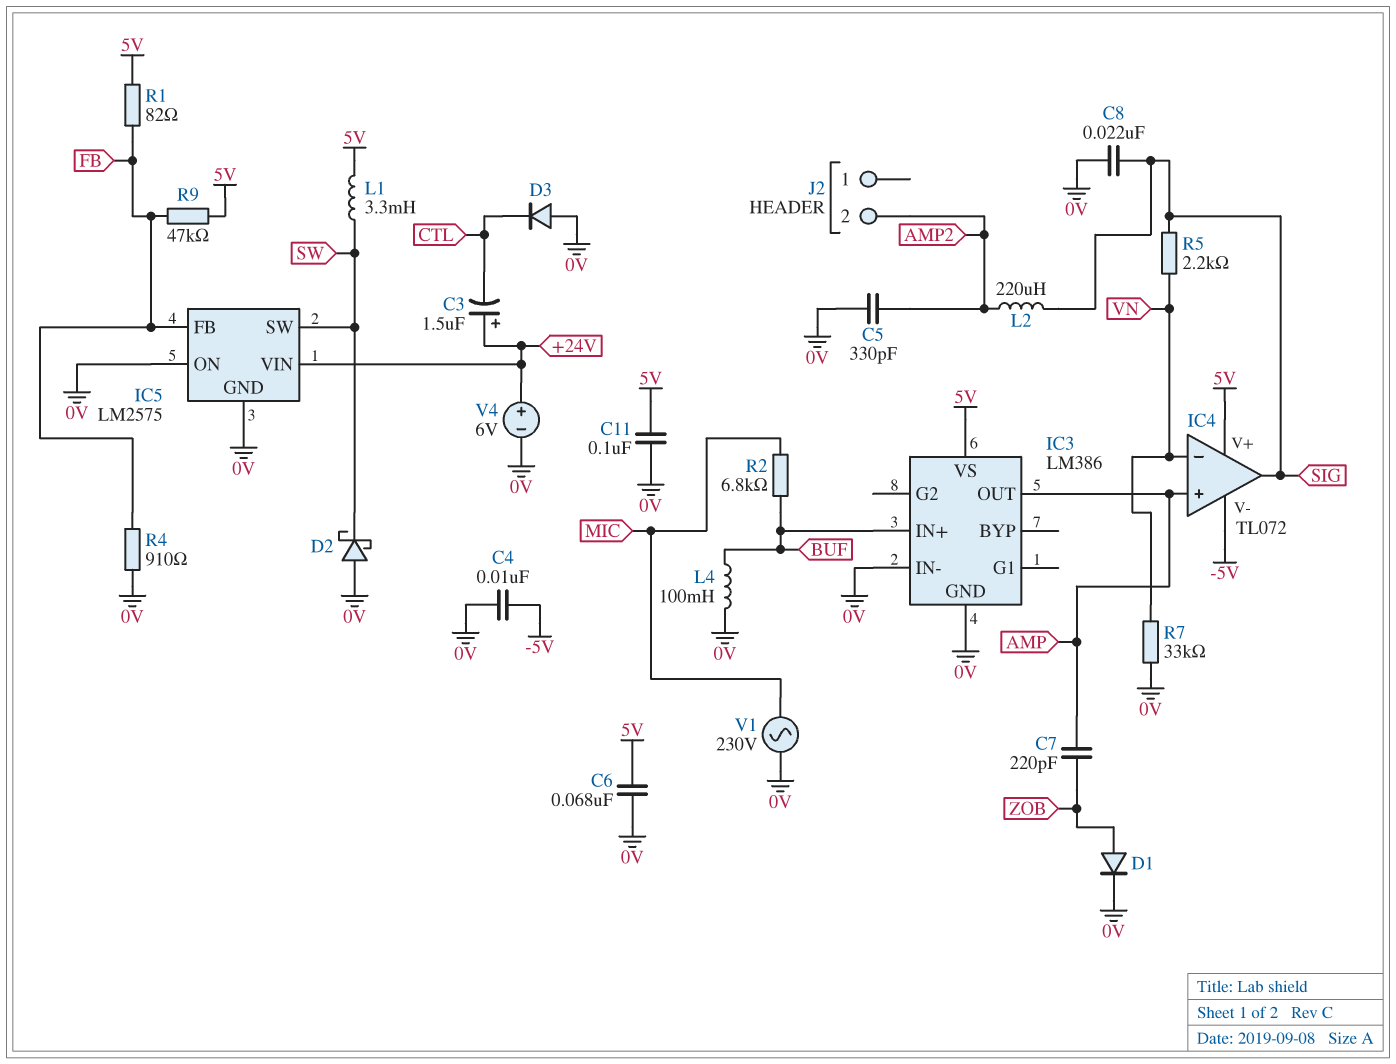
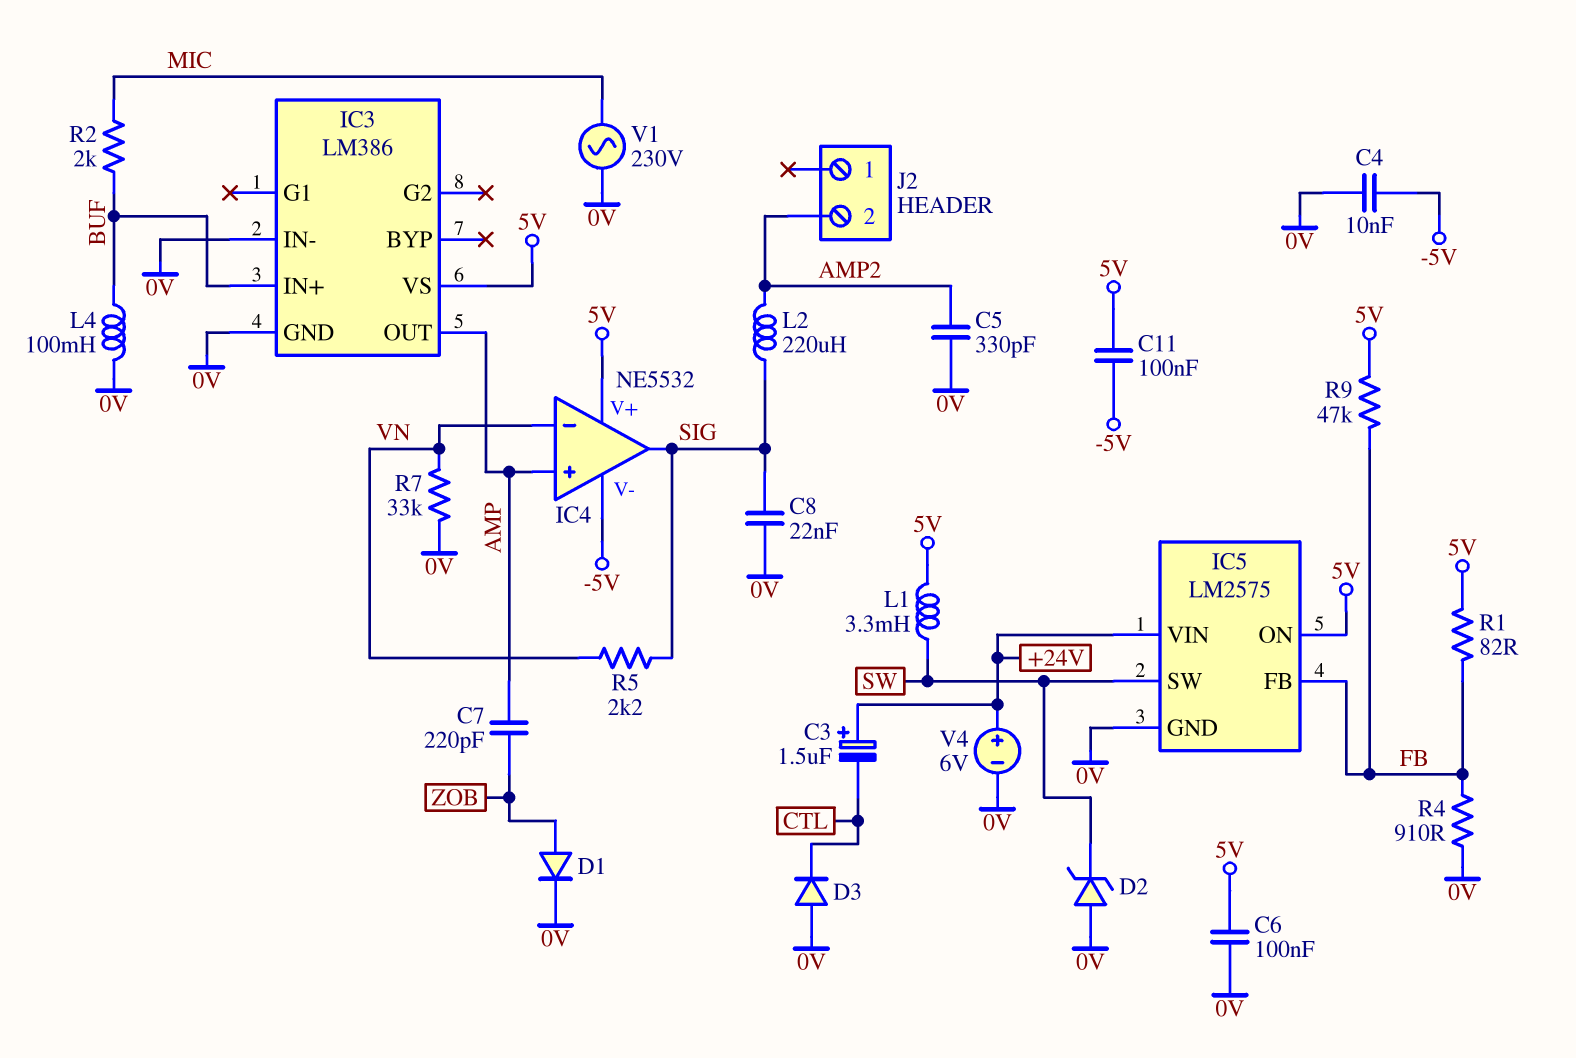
C6: 68nF (0V, 5V) -> 100nF (0V, 5V)
C11: 100nF (0V, 5V) -> 100nF (-5V, 5V)
D2: schottky (A 0V, K SW) -> zener (A 0V, K SW)
IC4: TL072 -> NE5532
IC5 pin ON: 0V -> 5V
R2: 6.8k (BUF, MIC) -> 2k (BUF, MIC)

